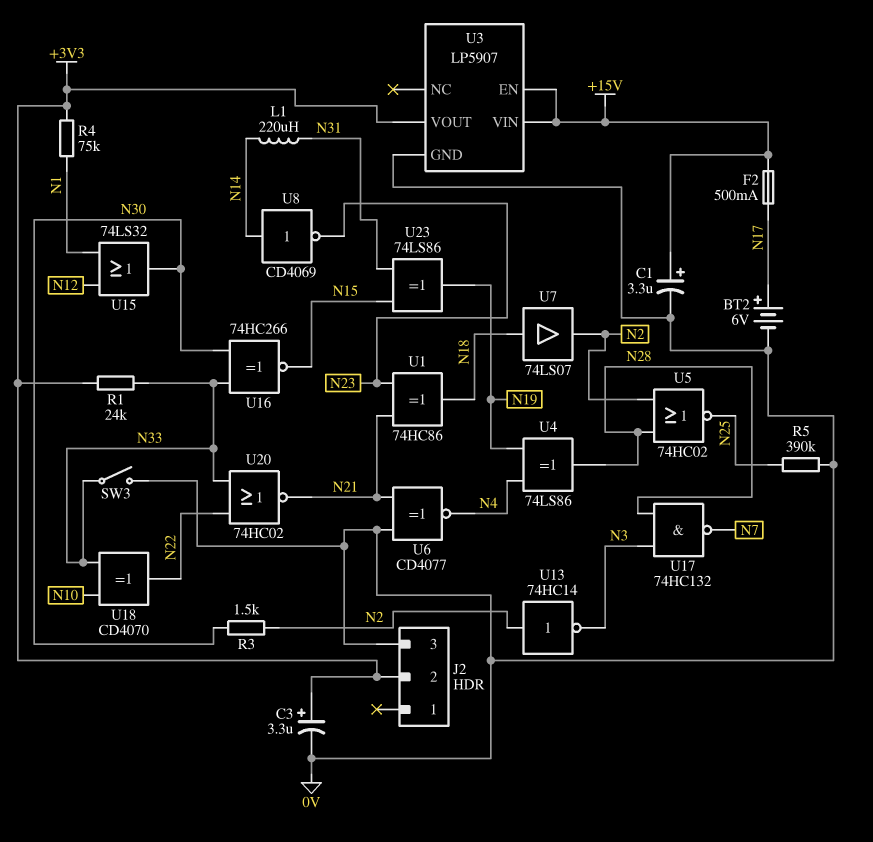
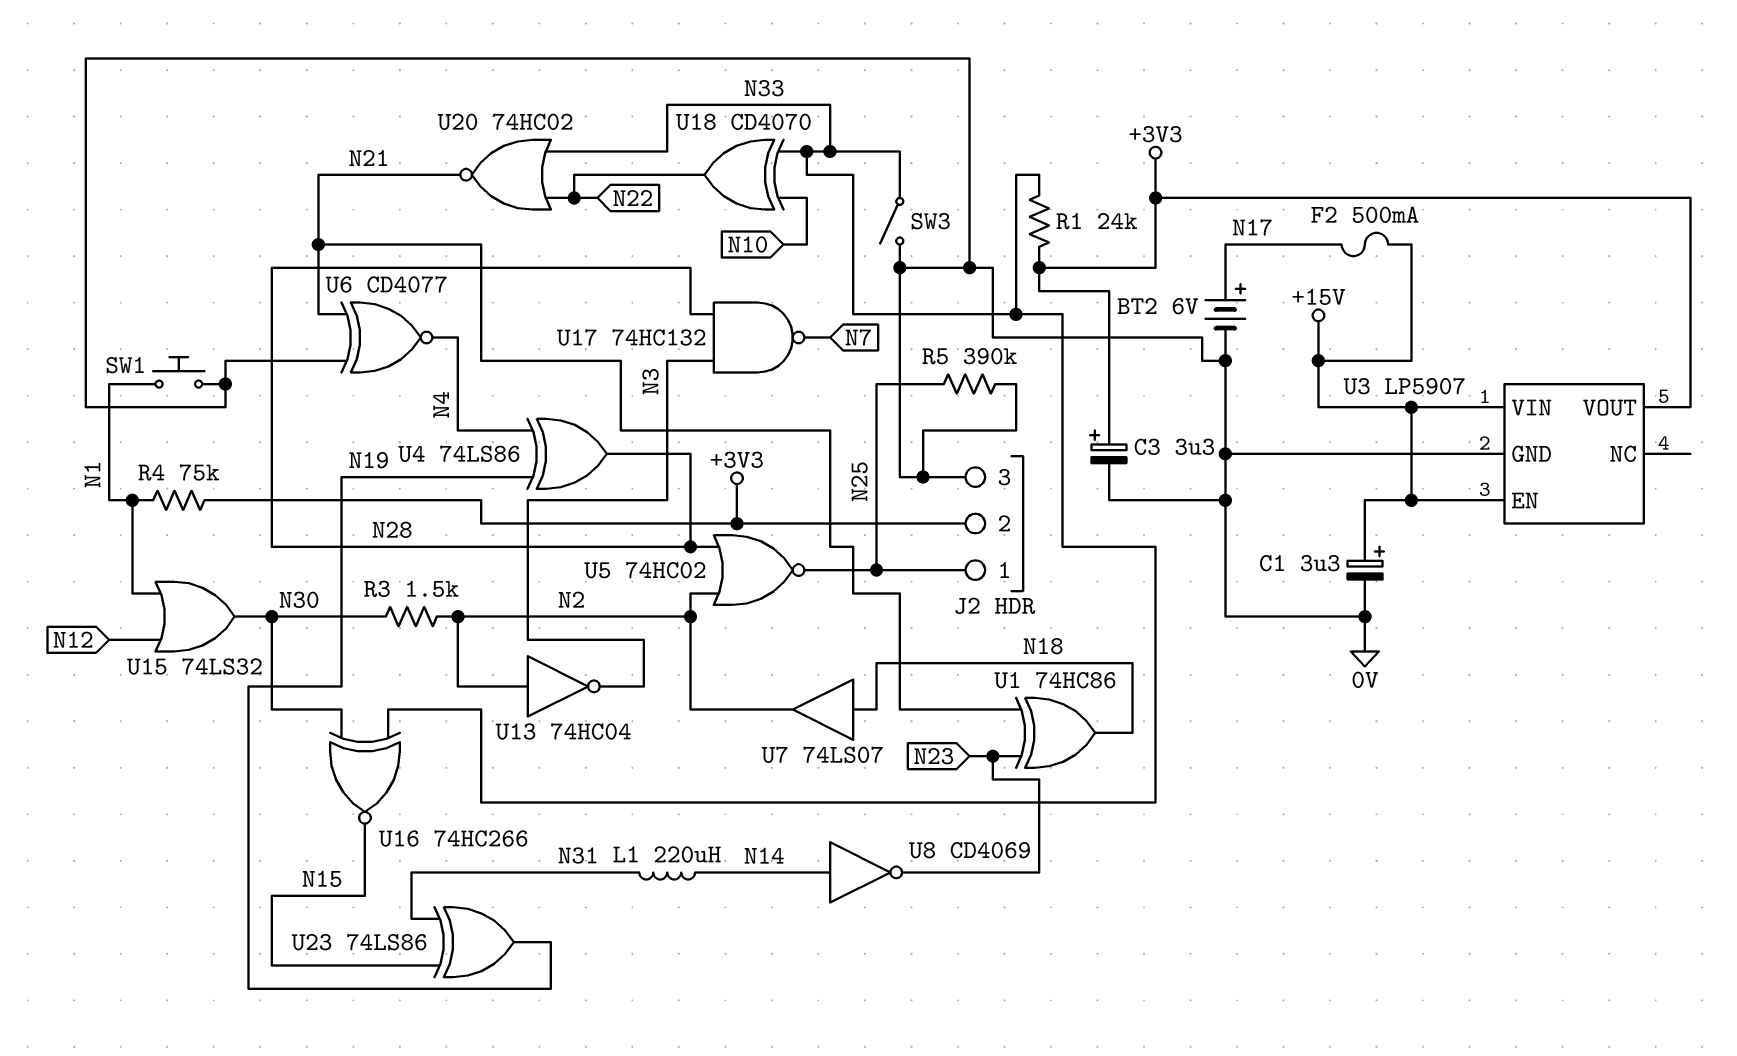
J2 pin 1: none -> N25
SW1: none -> button (0V, N1)
U13: NOT 74HC14 (in N2, out N3) -> NOT 74HC04 (in N2, out N3)

